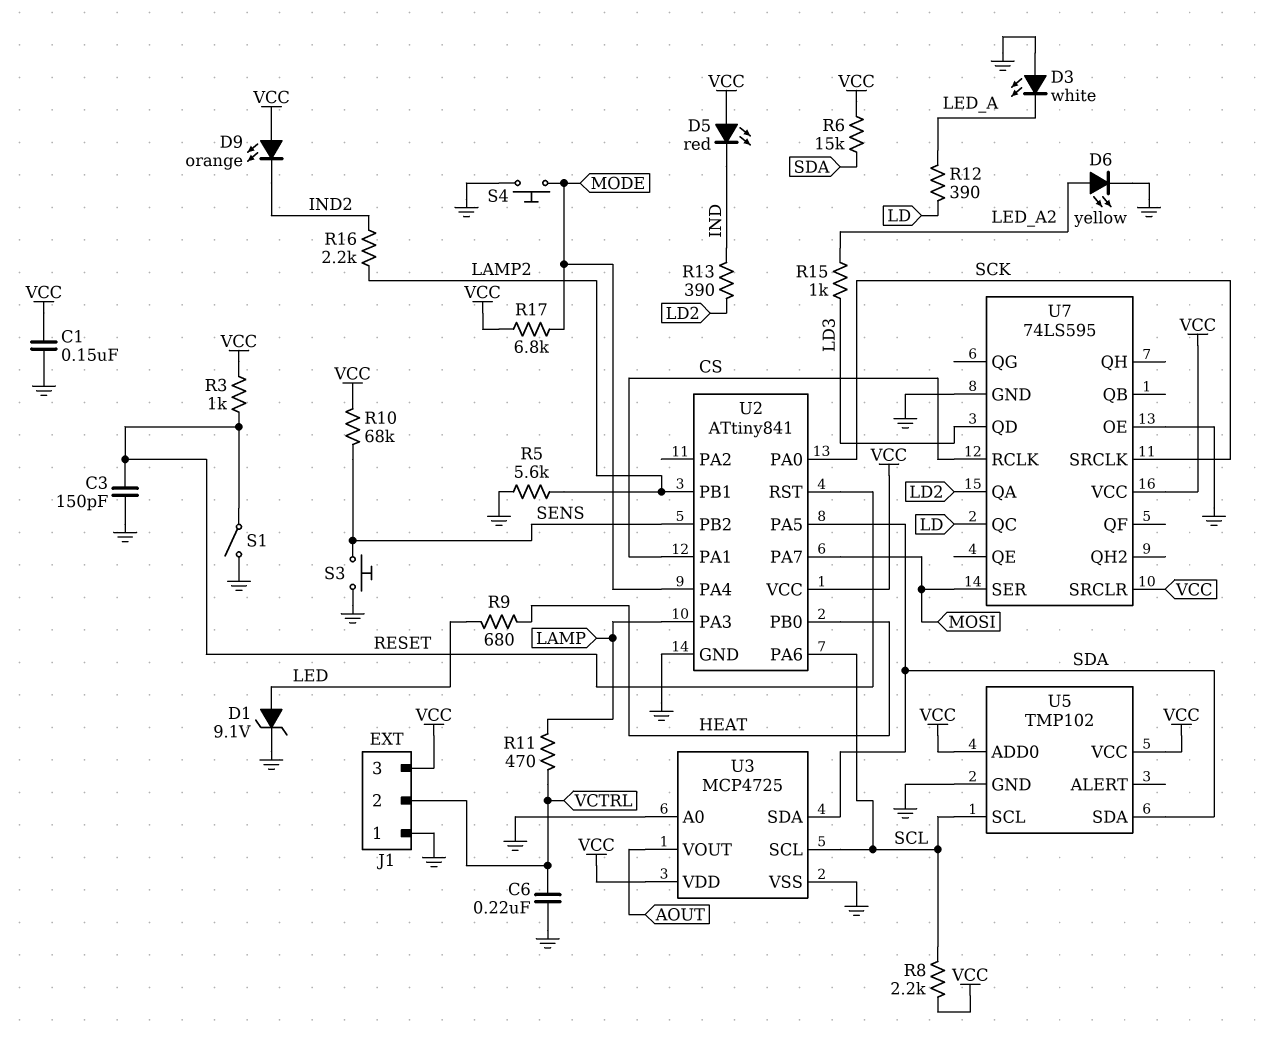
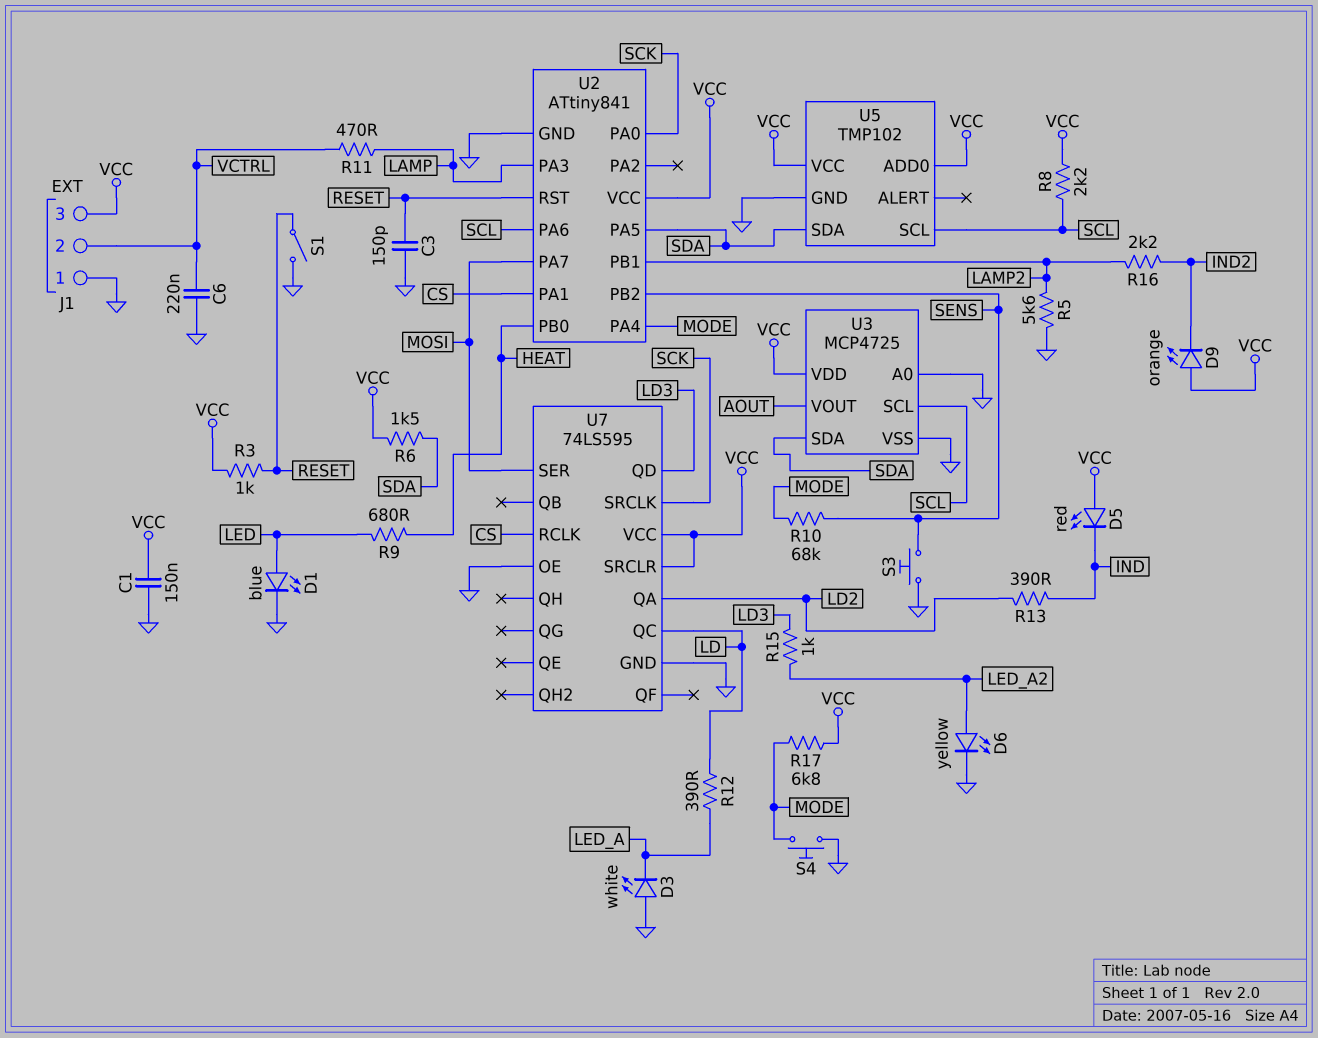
D1: zener 9.1V (A LED, K GND) -> LED blue (A LED, K GND)
R6: 15k (SDA, VCC) -> 1.5k (SDA, VCC)
R10: 68k (SENS, VCC) -> 68k (MODE, SENS)

